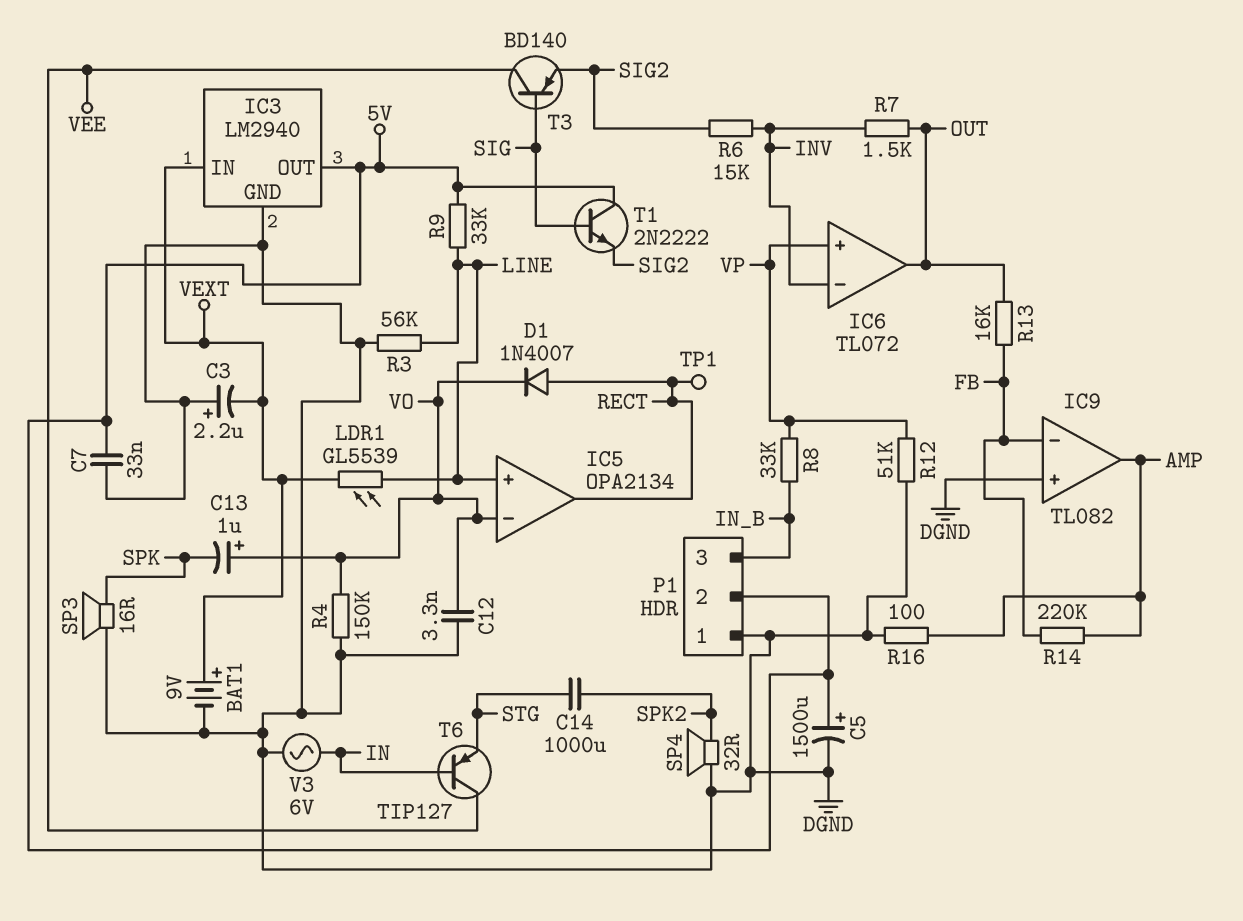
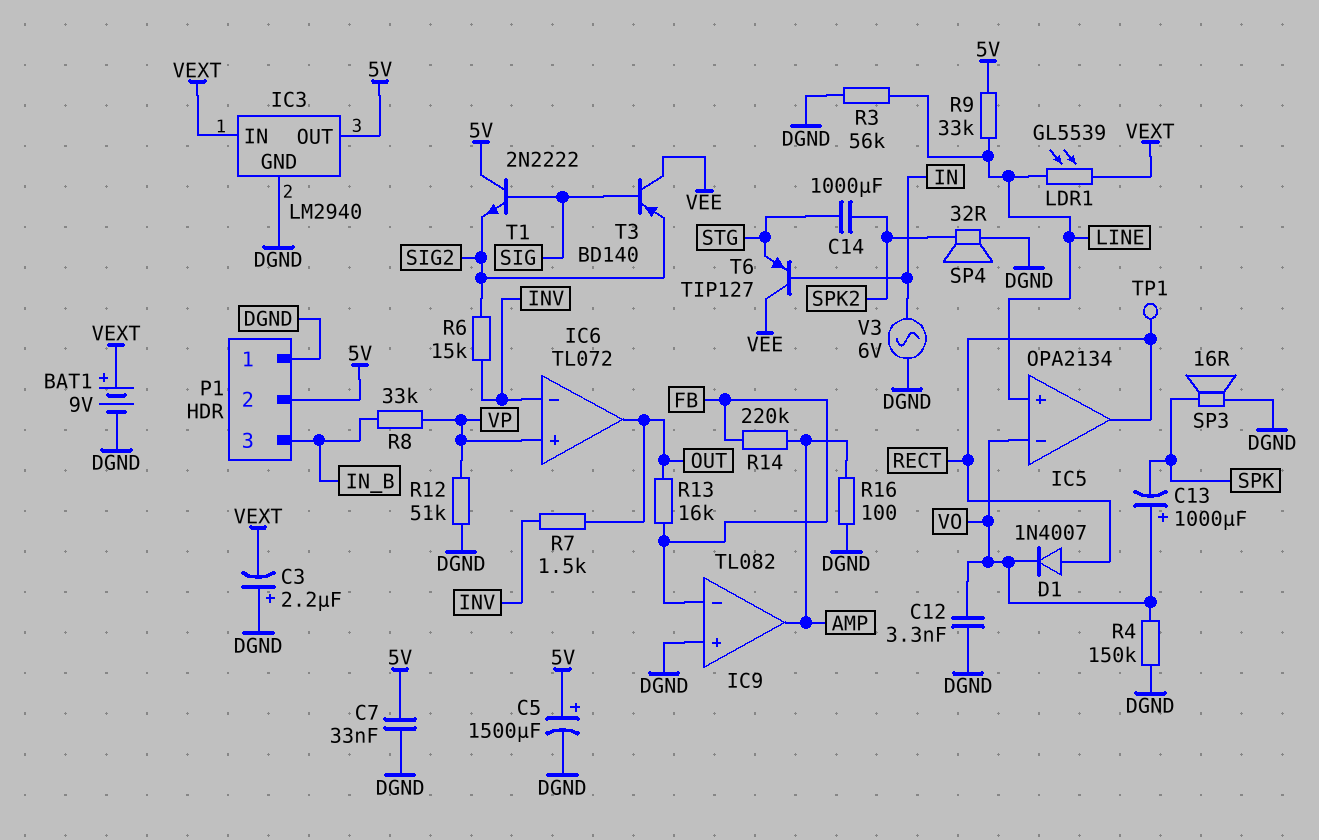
C13: 1uF (plus VO, minus SPK) -> 1000uF (plus VO, minus SPK)

